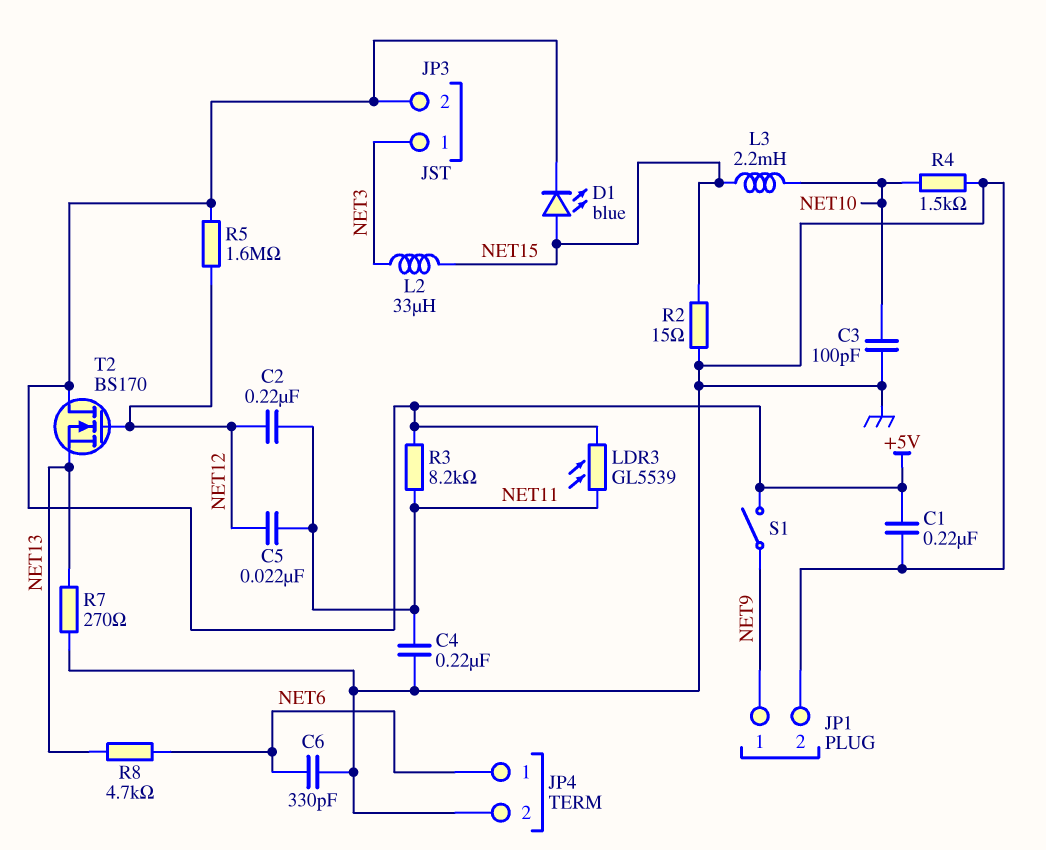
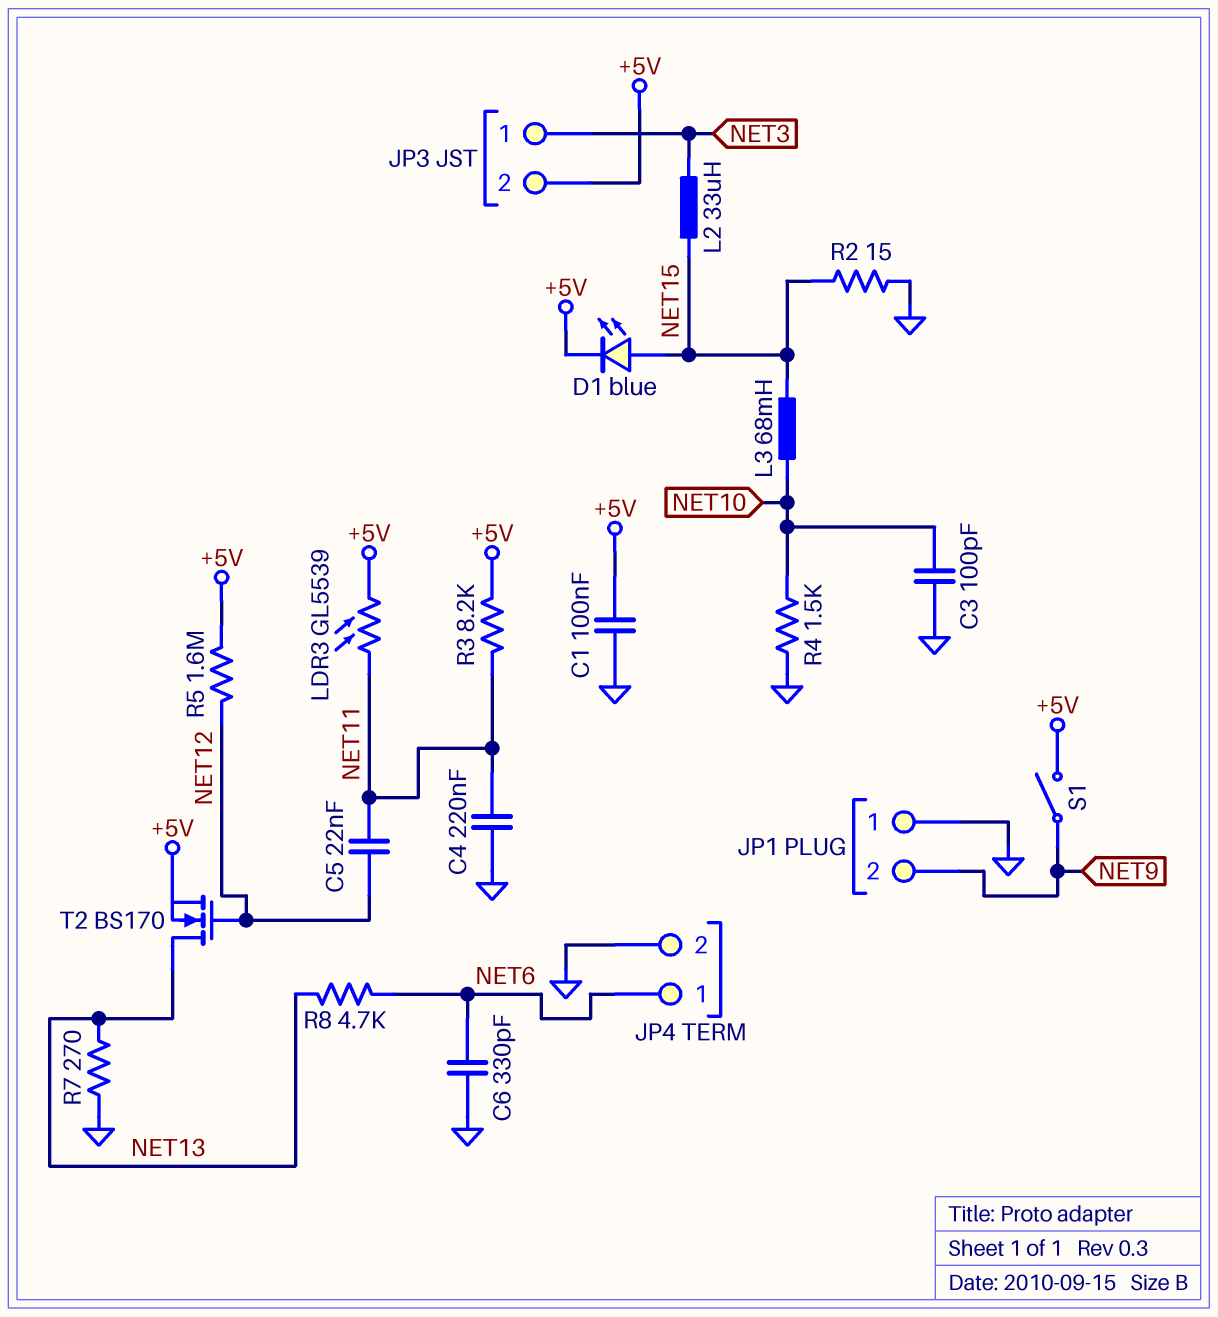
C1: 220nF (+5V, GND) -> 100nF (+5V, GND)
C2: 220nF (NET11, NET12) -> none
JP1 pin 1: NET9 -> GND
JP1 pin 2: GND -> NET9
L3: 2.2mH (NET10, NET15) -> 68mH (NET10, NET15)
T2: NMOS BS170 (G NET12, D +5V, S NET13) -> NMOS BS170 (G NET12, D NET13, S +5V)

